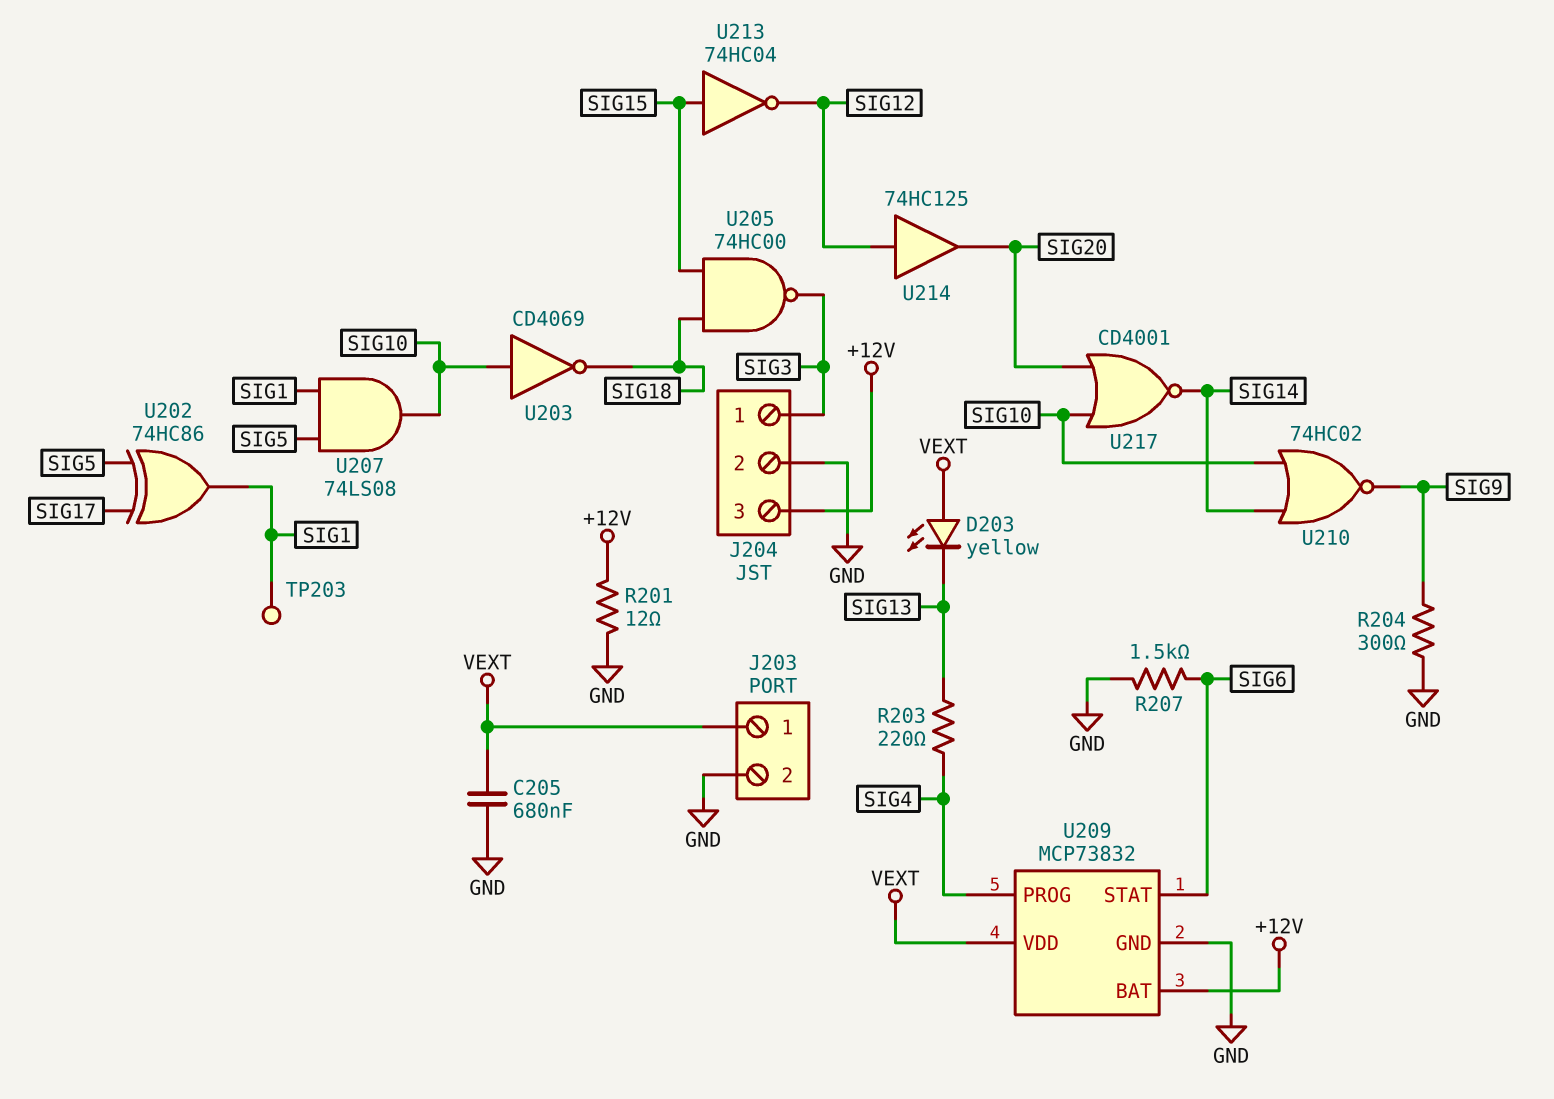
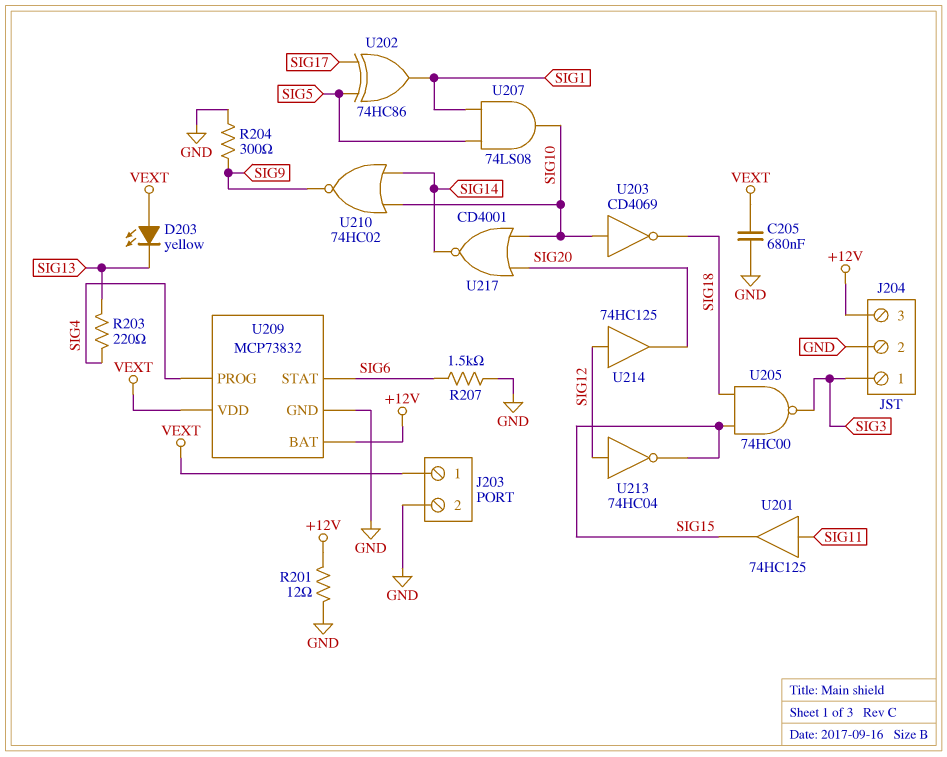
TP203: test point (SIG1) -> none
U201: none -> buffer 74HC125 (in SIG11, out SIG15)
U213: NOT 74HC04 (in SIG15, out SIG12) -> NOT 74HC04 (in SIG12, out SIG15)

